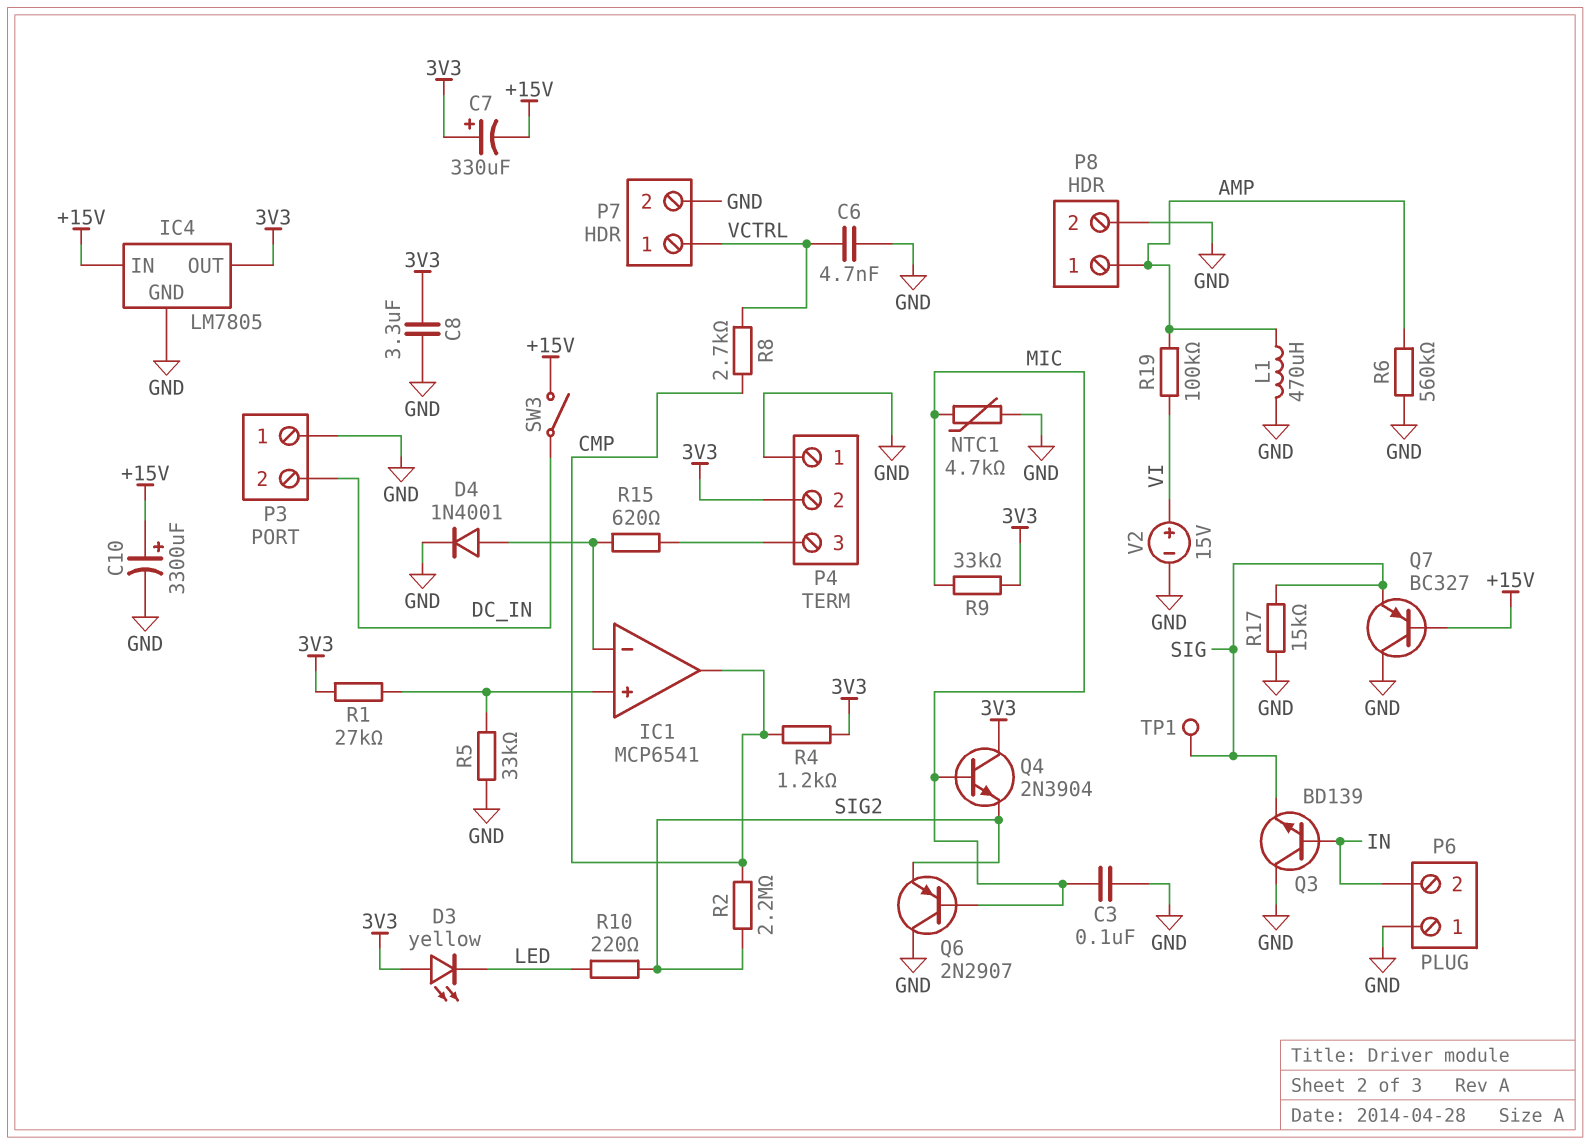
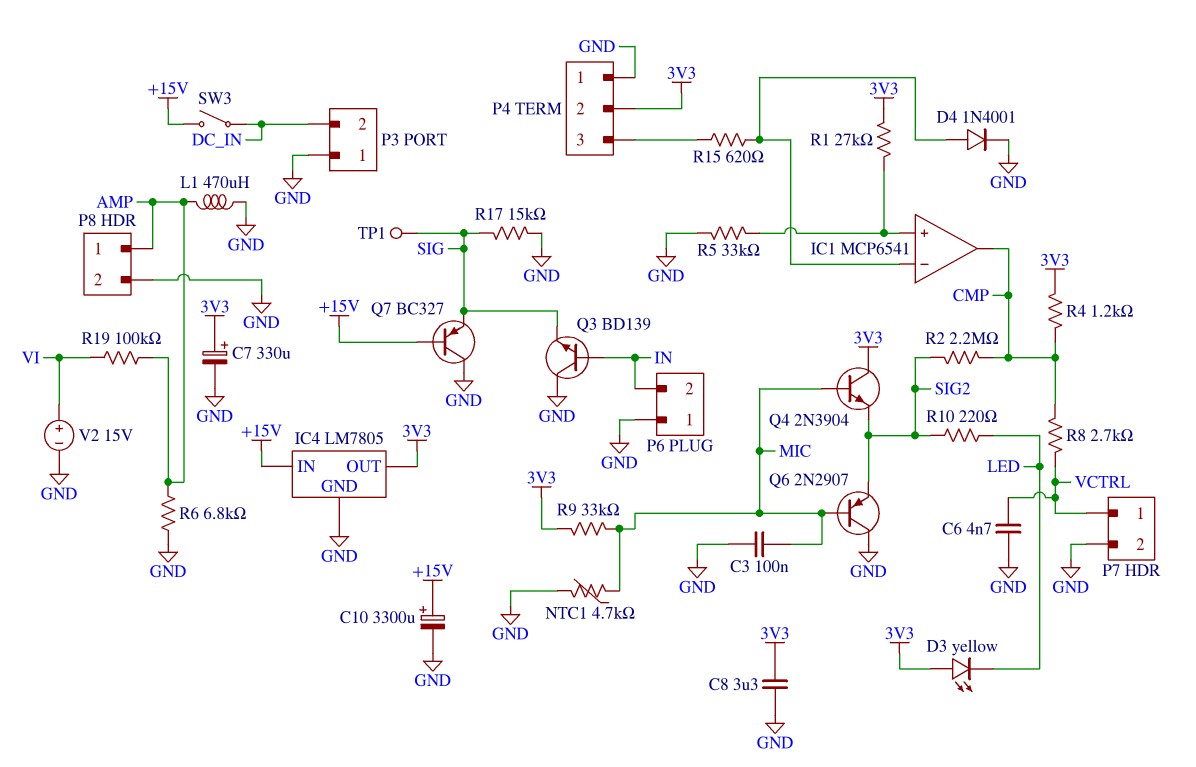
C7: 330uF (plus 3V3, minus +15V) -> 330uF (plus 3V3, minus GND)
R6: 560k (AMP, GND) -> 6.8k (AMP, GND)

